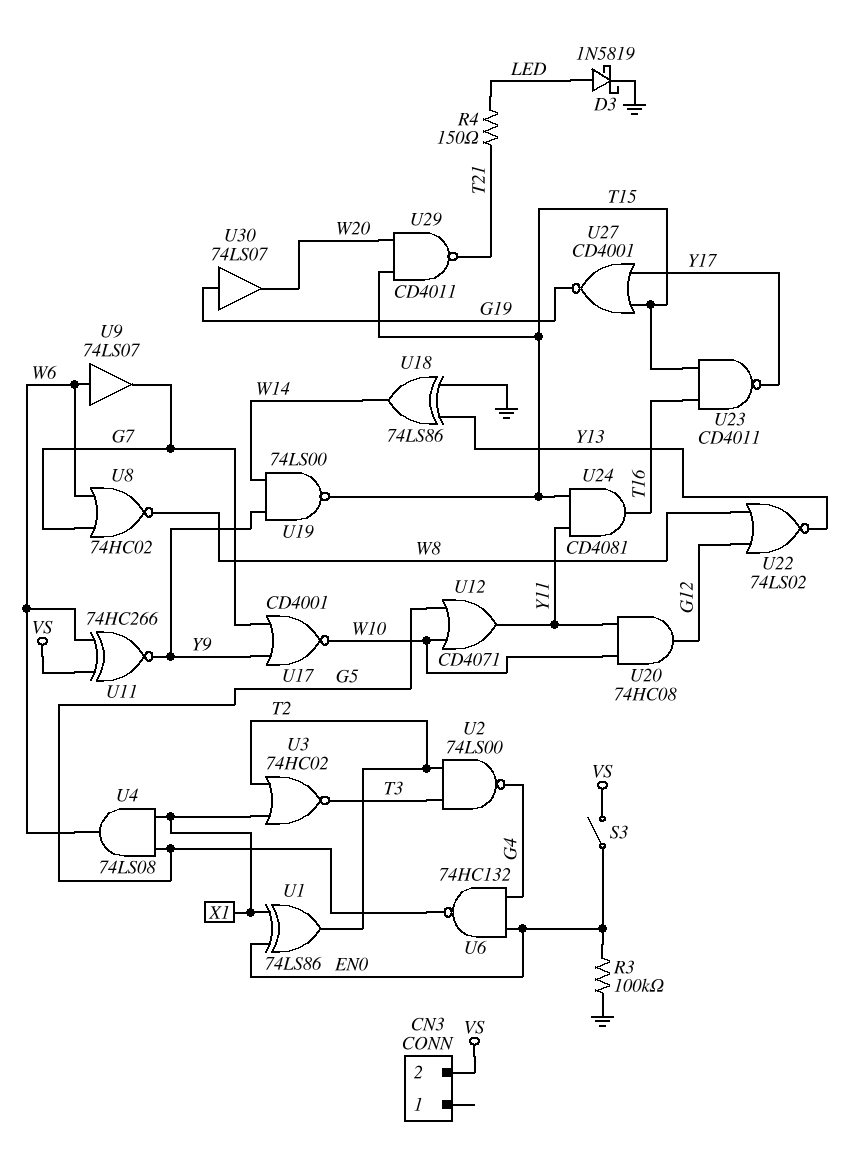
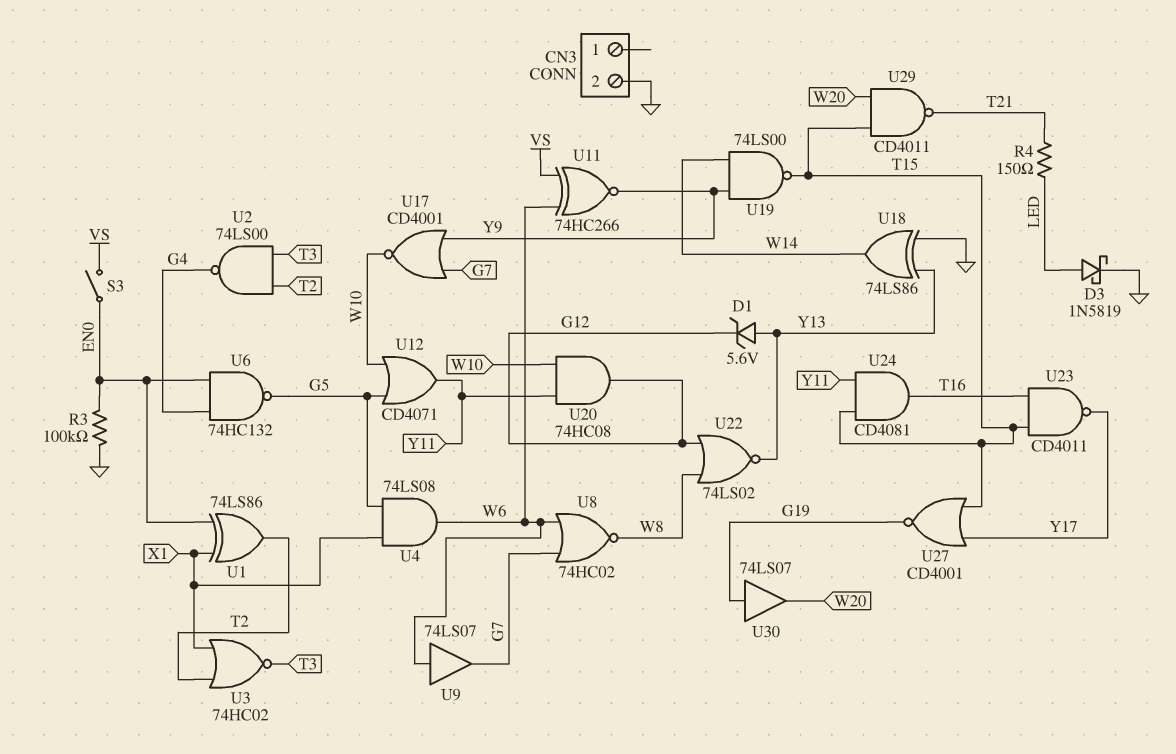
CN3 pin 2: VS -> GND
D1: none -> zener 5.6V (A Y13, K G12)

